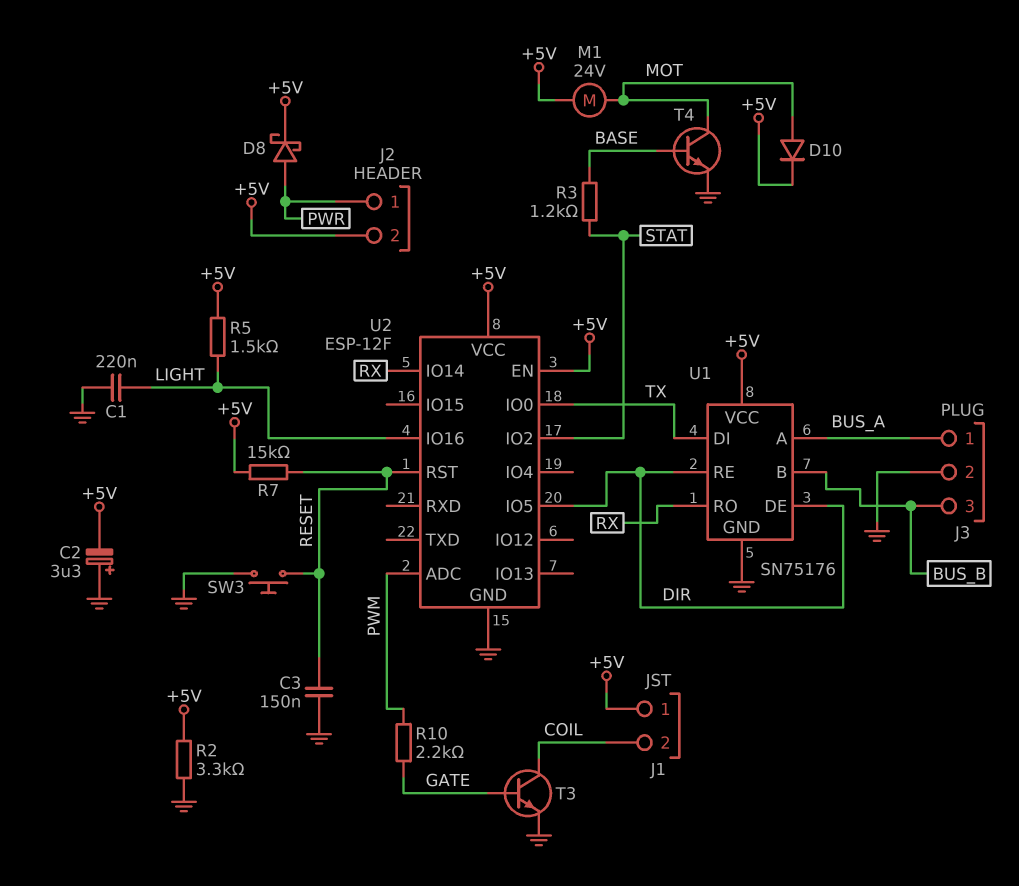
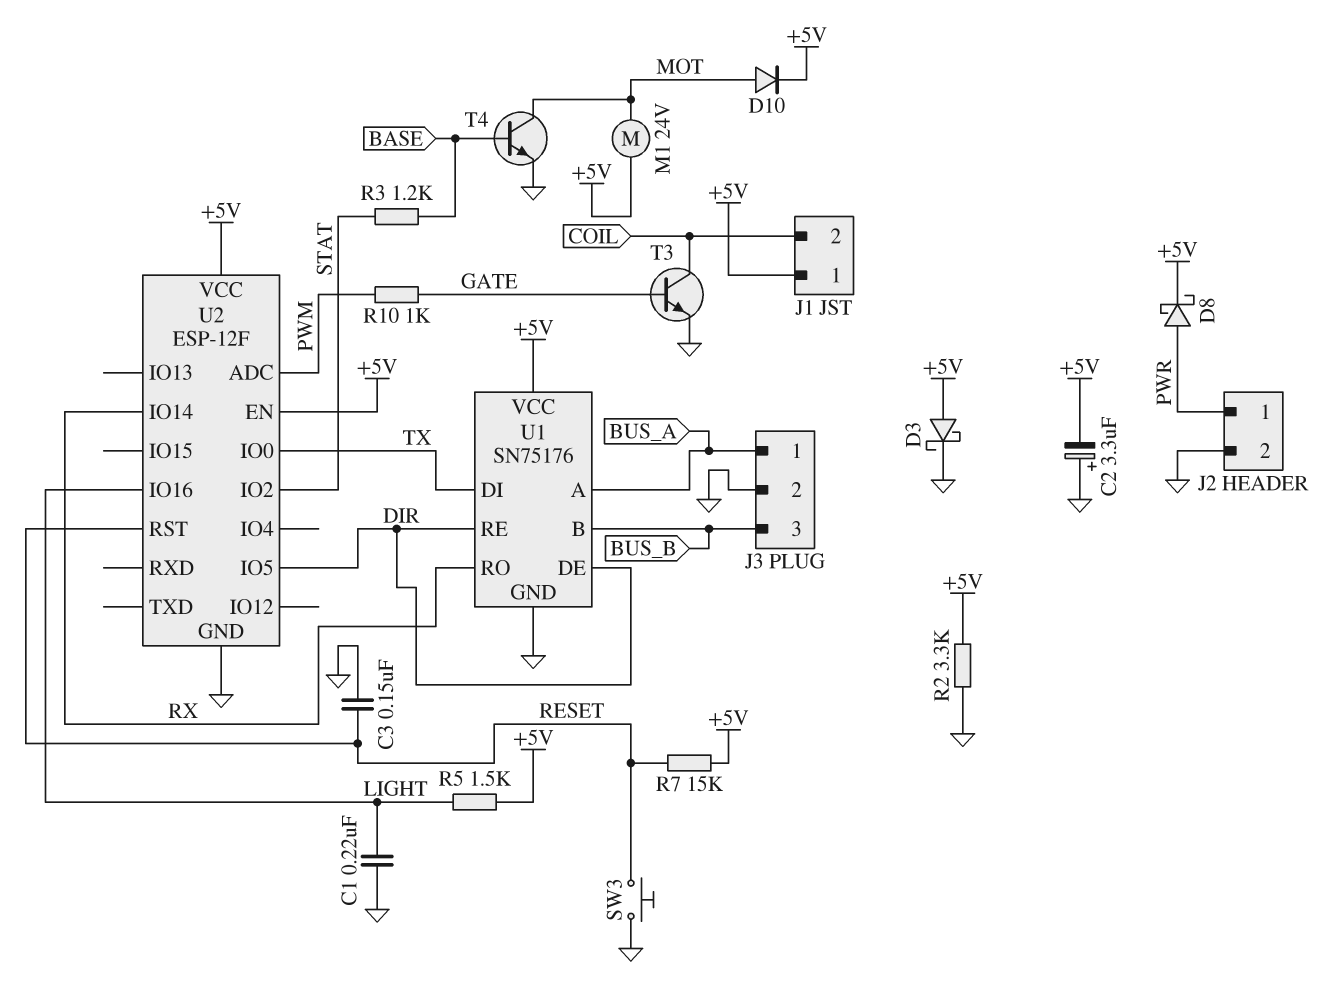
D3: none -> schottky (A +5V, K GND)
J2 pin 2: +5V -> GND
R10: 2.2k (GATE, PWM) -> 1k (GATE, PWM)

